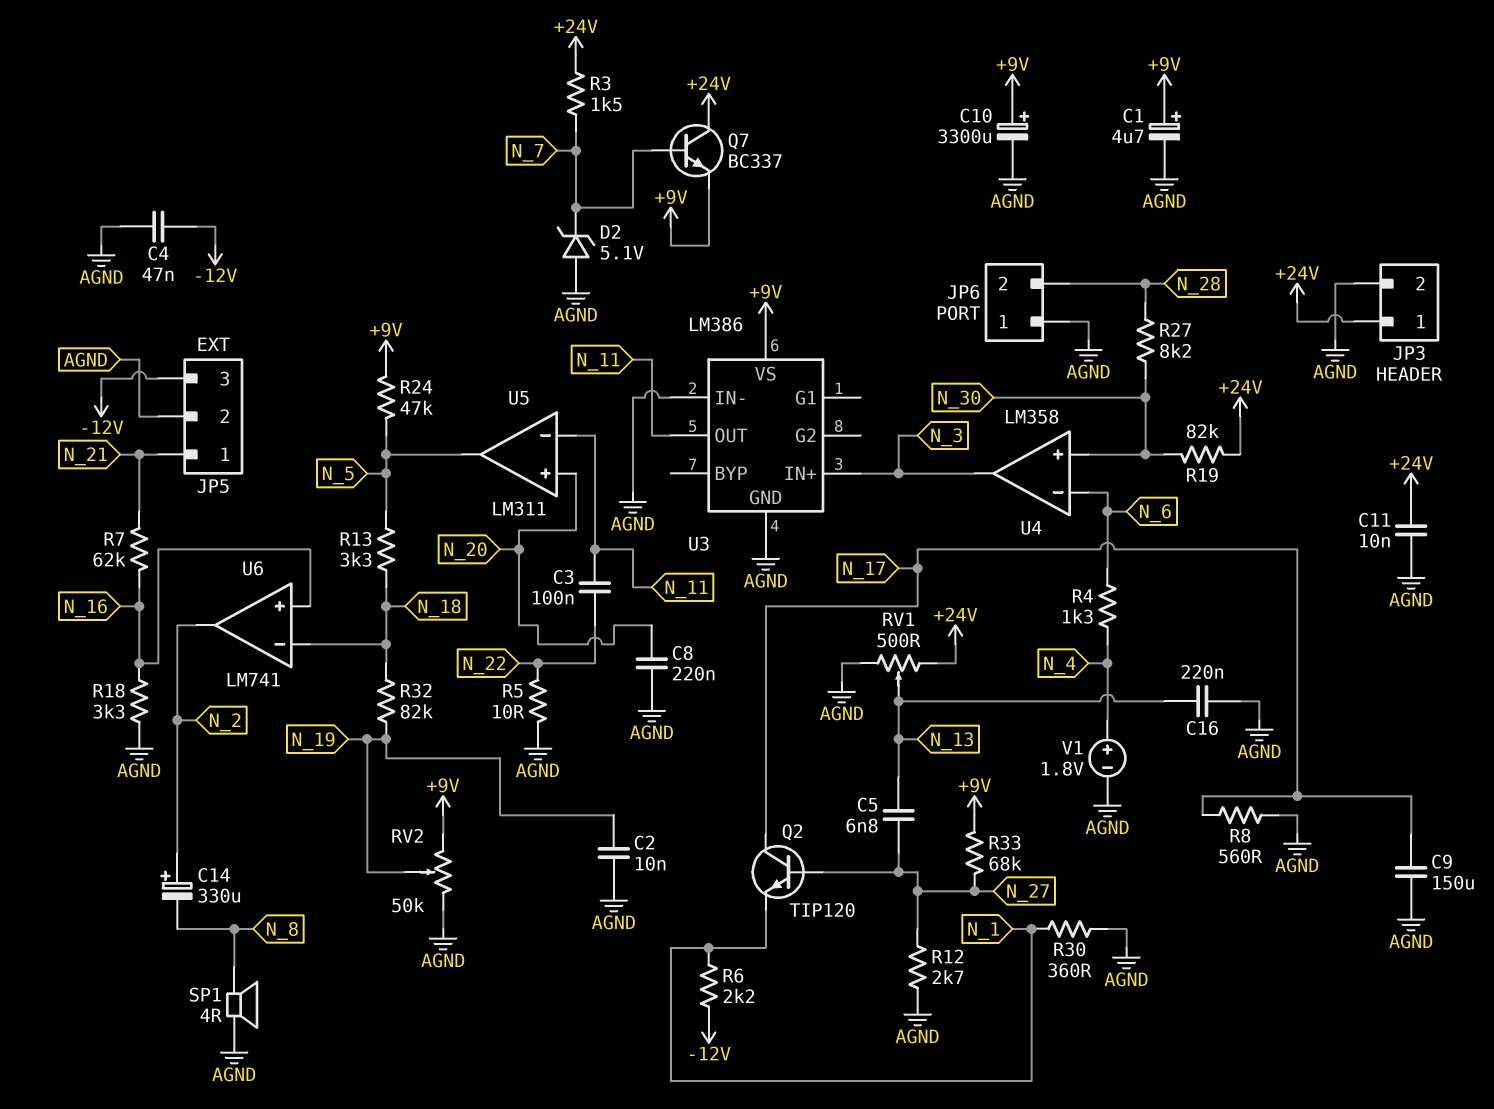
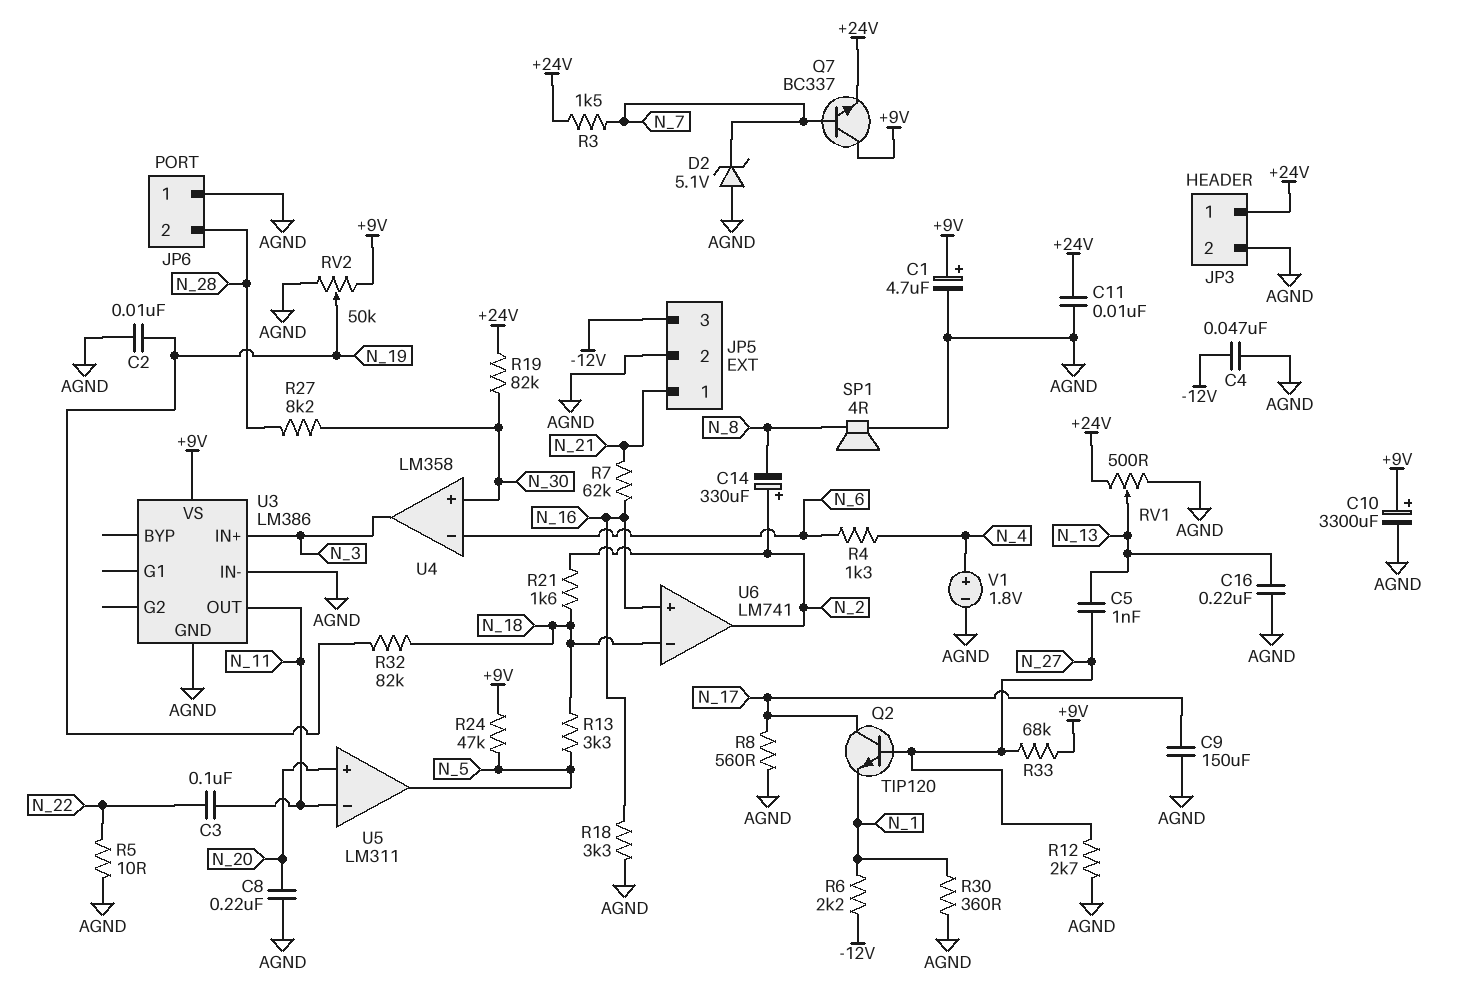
C5: 6.8nF (N_13, N_27) -> 1nF (N_13, N_27)
Q7: NPN BC337 (B N_7, C +24V, E +9V) -> NPN BC337 (B N_7, C +9V, E +24V)
R21: none -> 1.6k (N_2, N_18)

